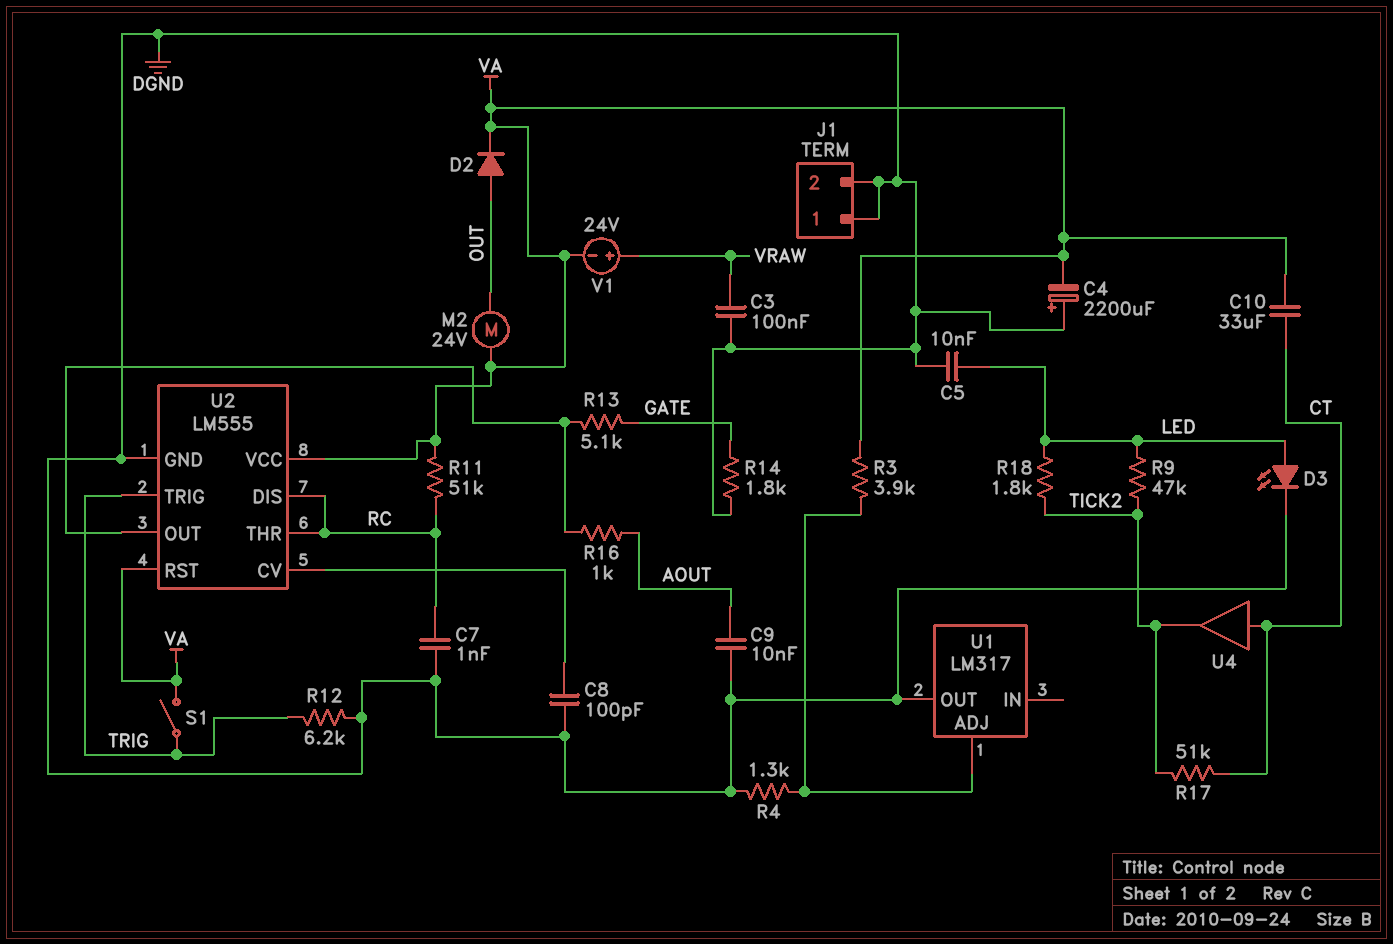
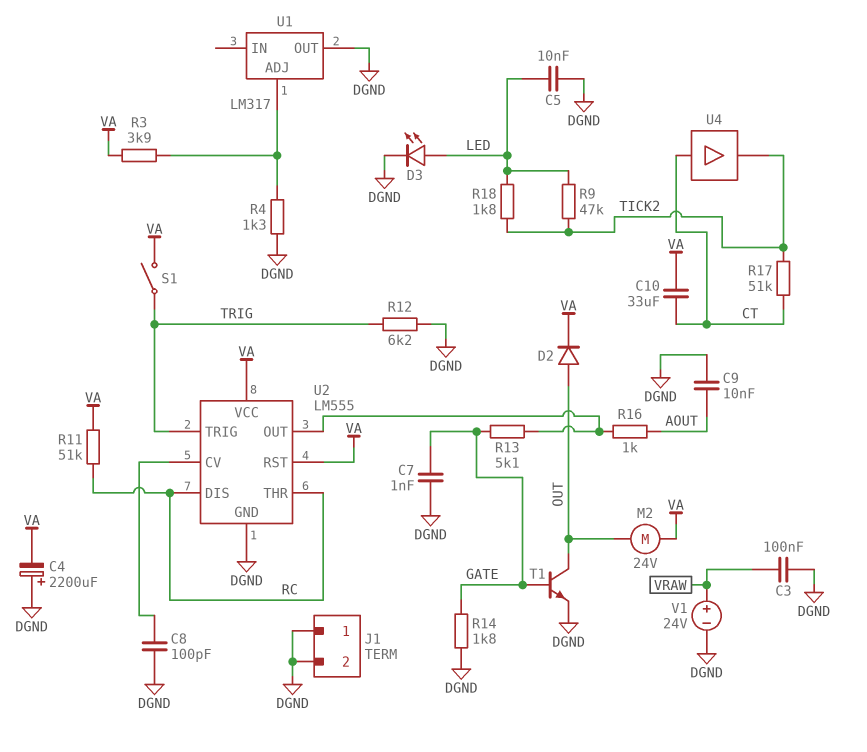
C7: 1nF (DGND, RC) -> 1nF (DGND, GATE)
T1: none -> NPN (B GATE, C OUT, E DGND)
V1: 24V (plus VRAW, minus VA) -> 24V (plus VRAW, minus DGND)

